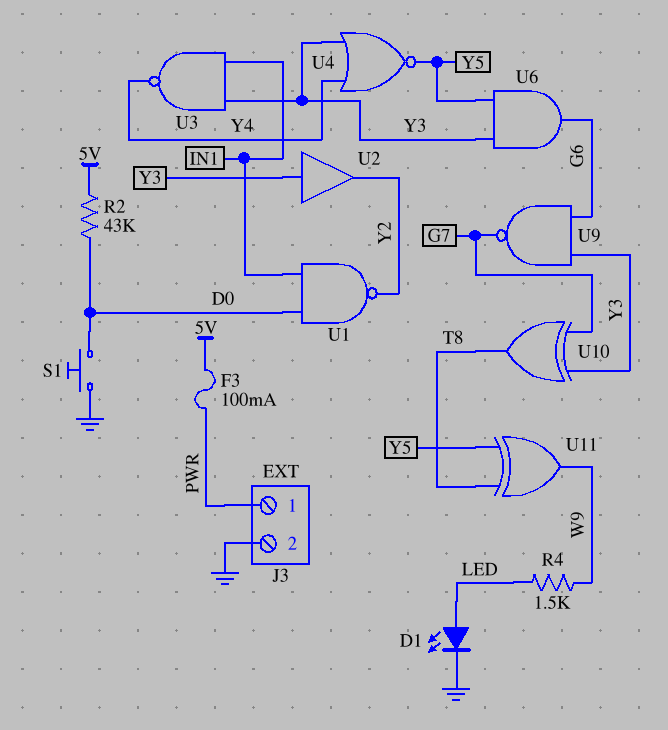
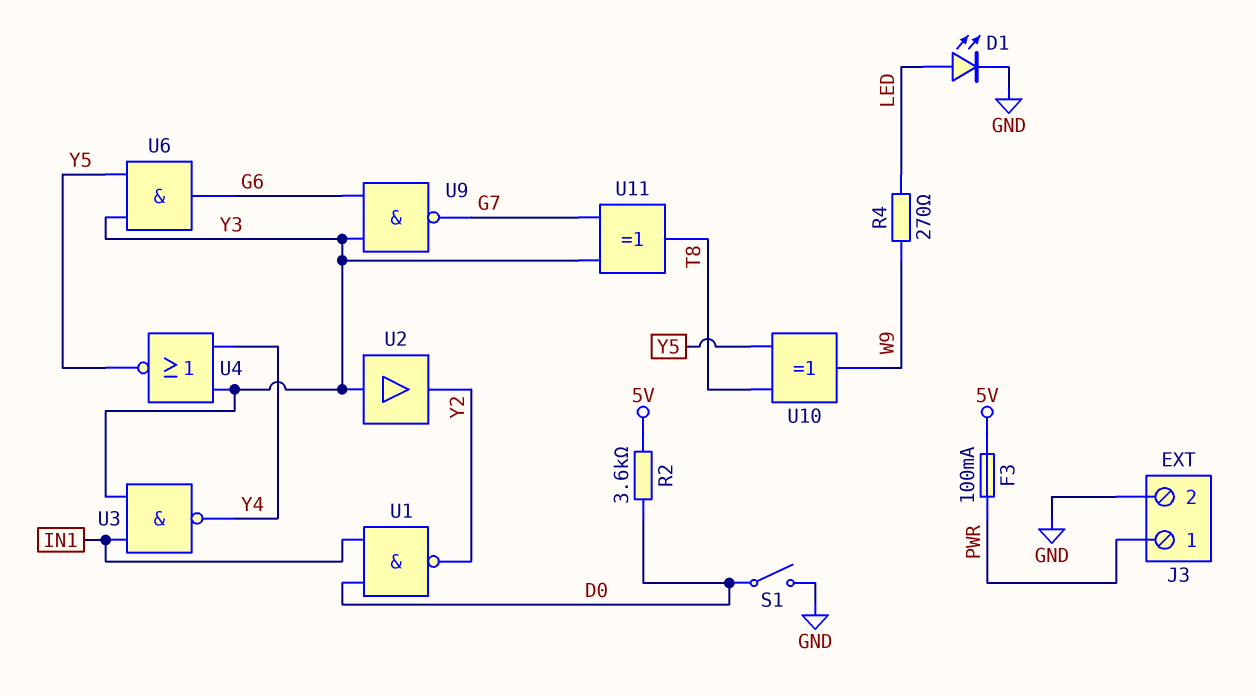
R2: 43k (5V, D0) -> 3.6k (5V, D0)
R4: 1.5k (LED, W9) -> 270 (LED, W9)
S1: button (D0, GND) -> switch (D0, GND)
U10: XOR (in G7, in Y3, out T8) -> XOR (in T8, in Y5, out W9)
U11: XOR (in T8, in Y5, out W9) -> XOR (in G7, in Y3, out T8)

